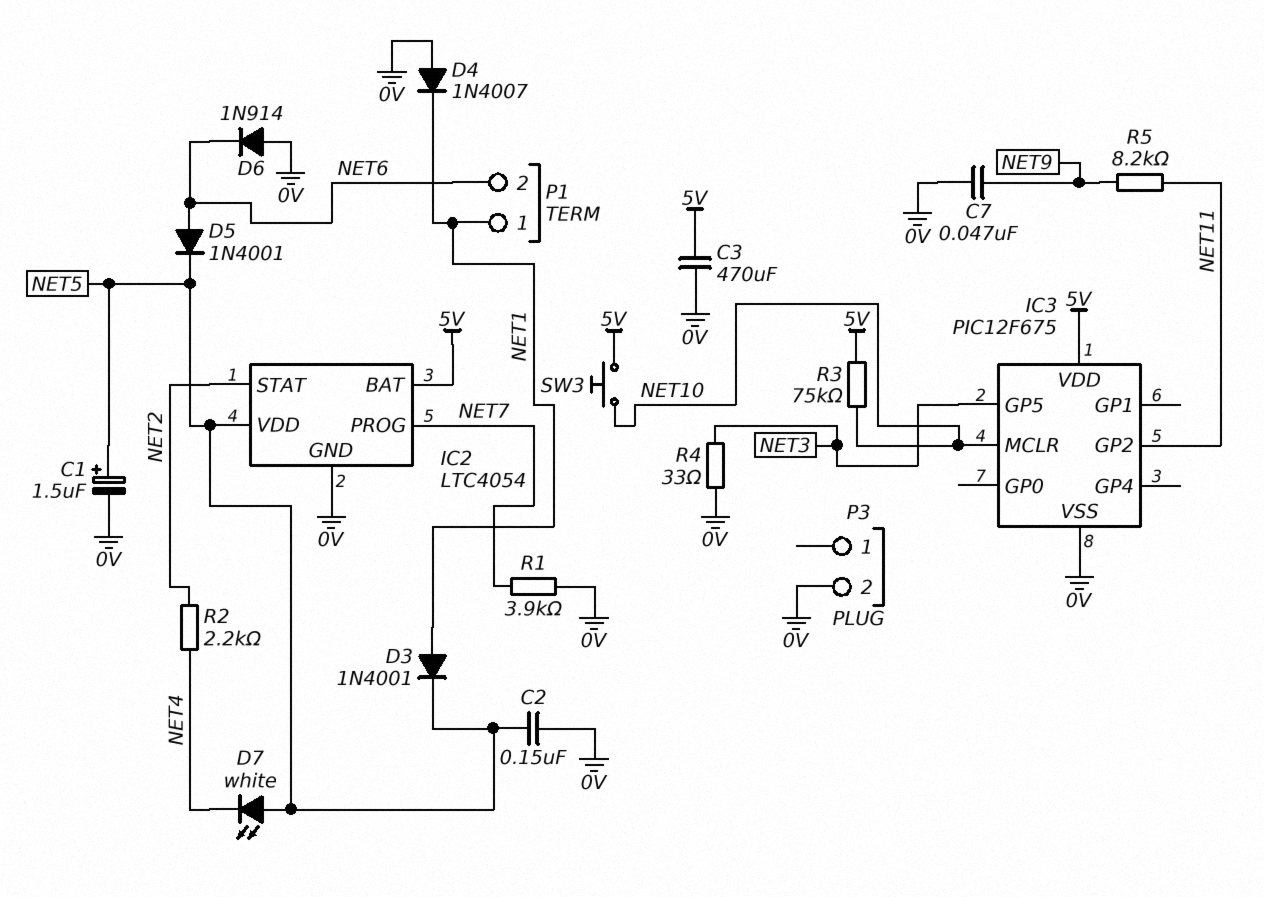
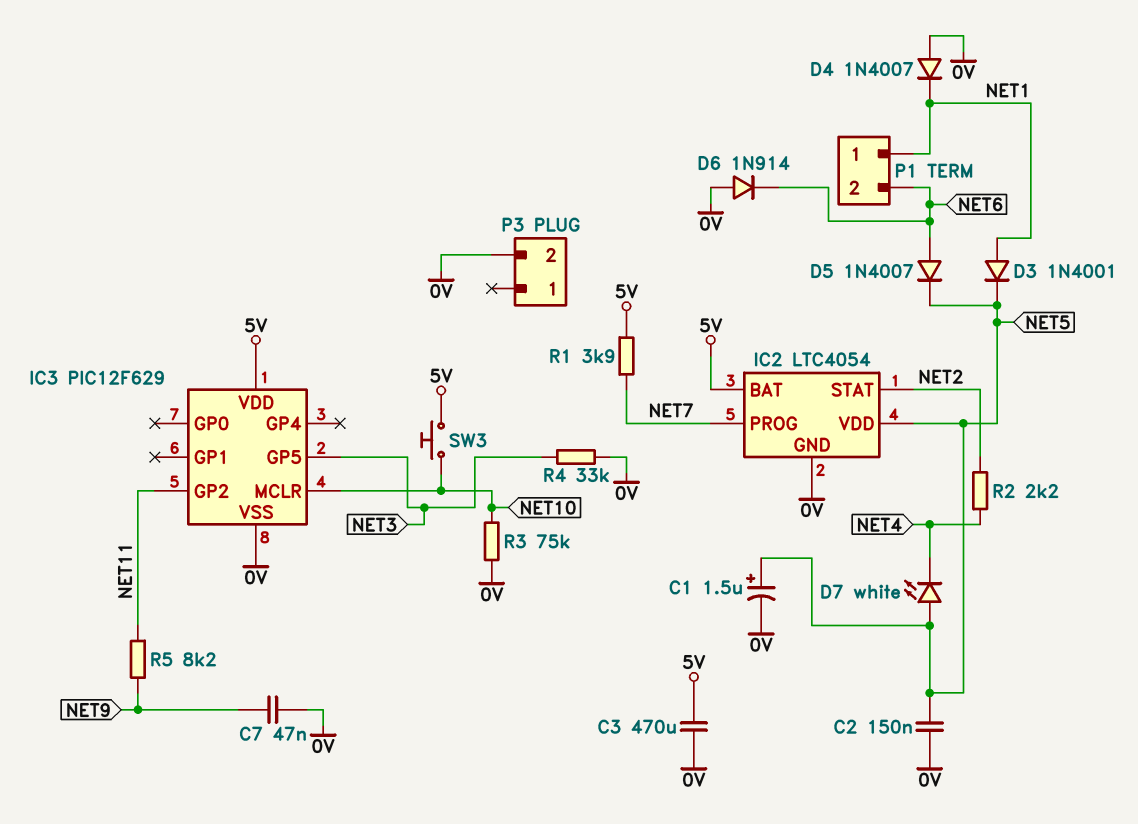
D5: diode 1N4001 (A NET6, K NET5) -> diode 1N4007 (A NET6, K NET5)
IC3: PIC12F675 -> PIC12F629
R1: 3.9k (0V, NET7) -> 3.9k (5V, NET7)
R3: 75k (5V, NET10) -> 75k (0V, NET10)
R4: 33 (0V, NET3) -> 33k (0V, NET3)

